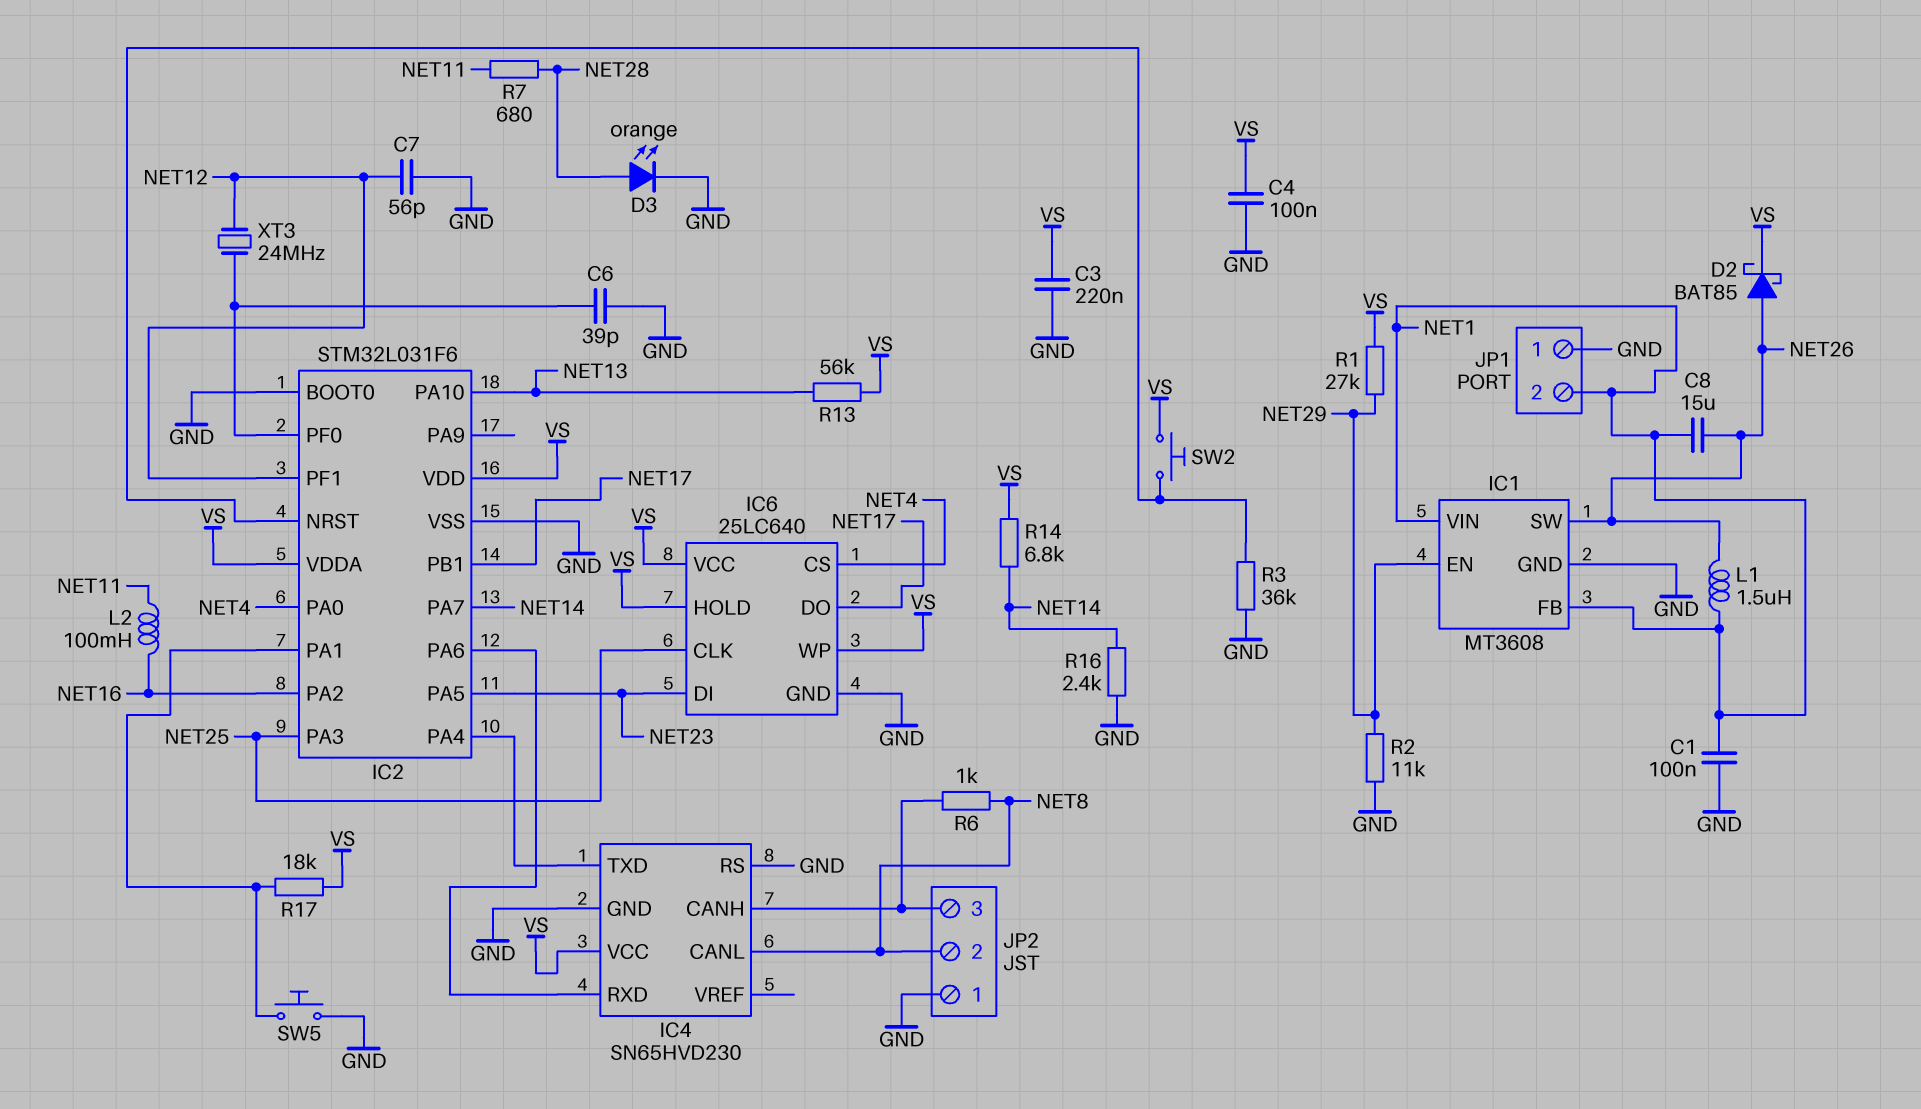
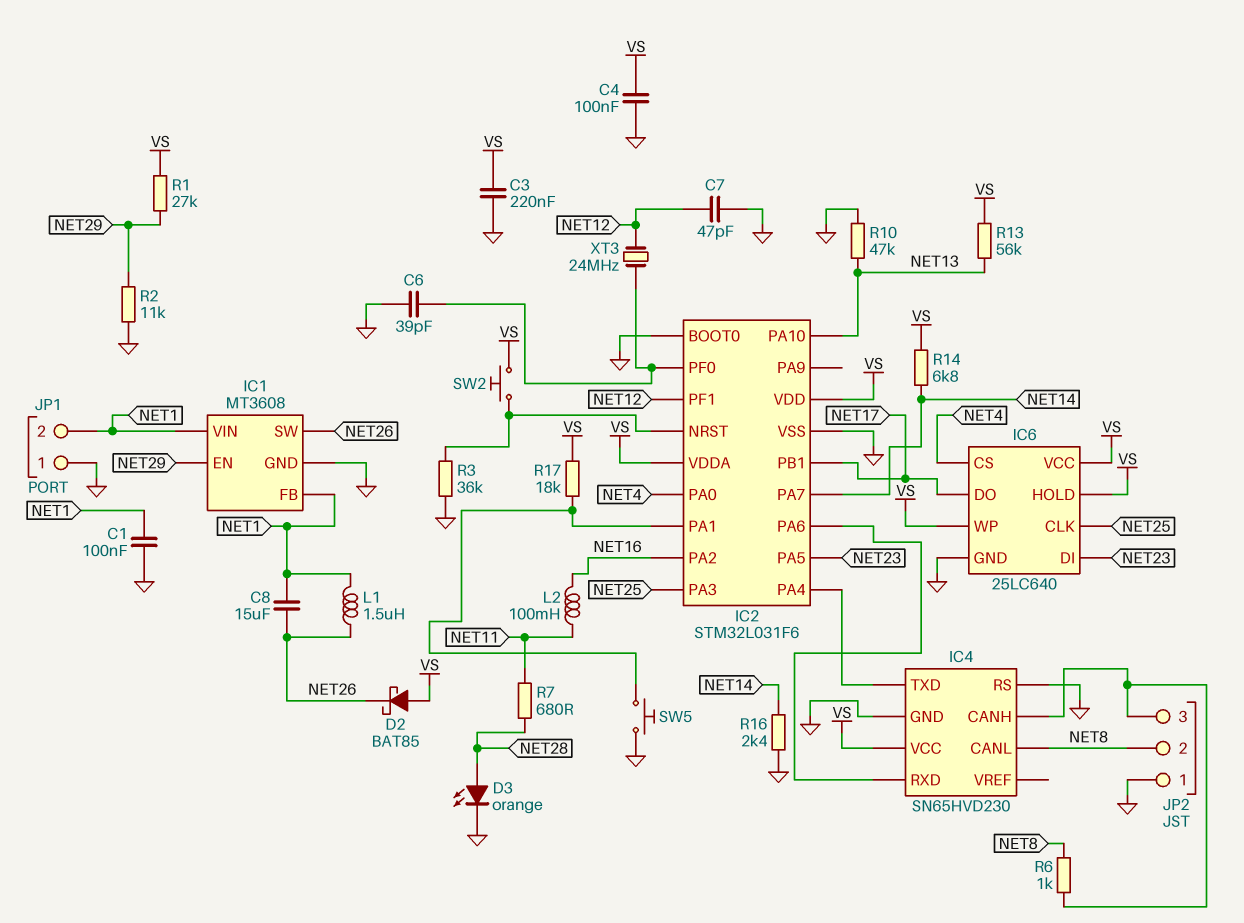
C7: 56pF (GND, NET12) -> 47pF (GND, NET12)
D2: schottky BAT85 (A NET26, K VS) -> schottky BAT85 (A VS, K NET26)
R10: none -> 47k (GND, NET13)

